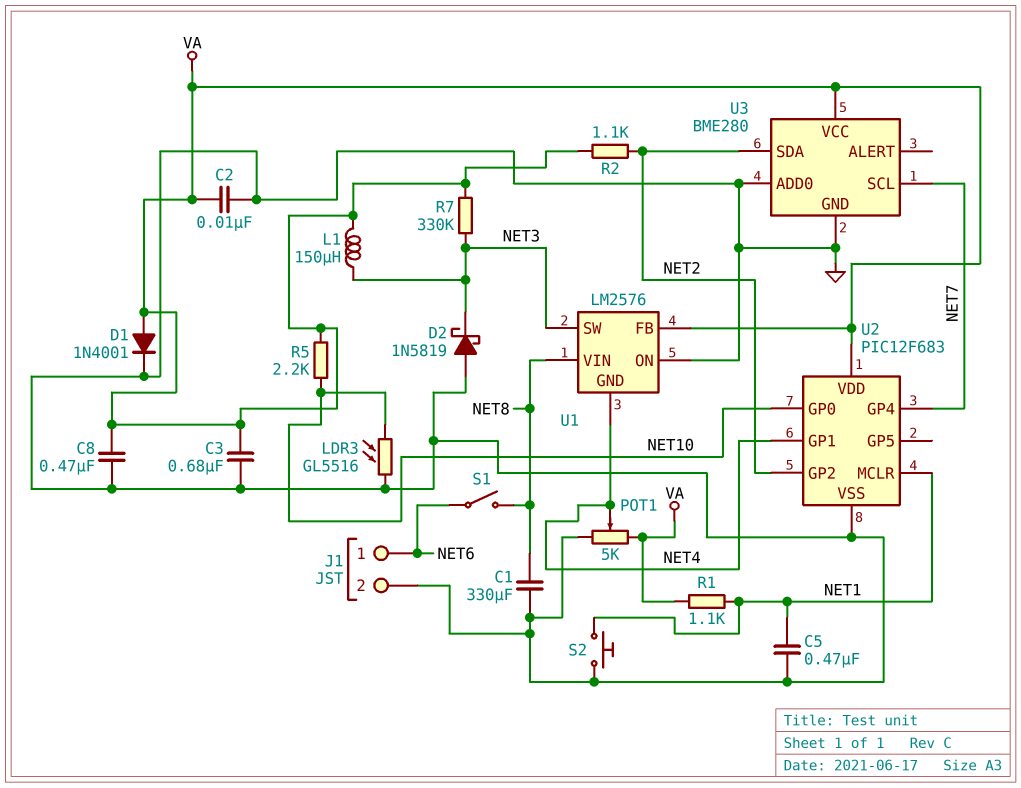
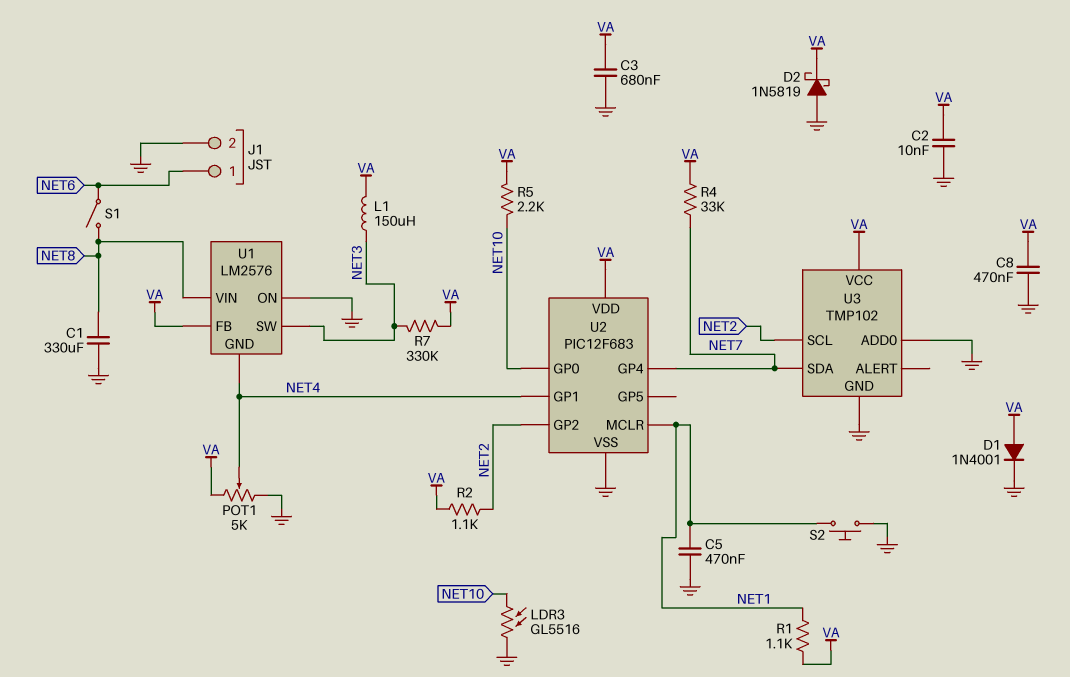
D2: schottky 1N5819 (A GND, K NET3) -> schottky 1N5819 (A GND, K VA)
R4: none -> 33k (NET7, VA)
U3: BME280 -> TMP102
U3 pin SCL: NET7 -> NET2
U3 pin SDA: NET2 -> NET7

